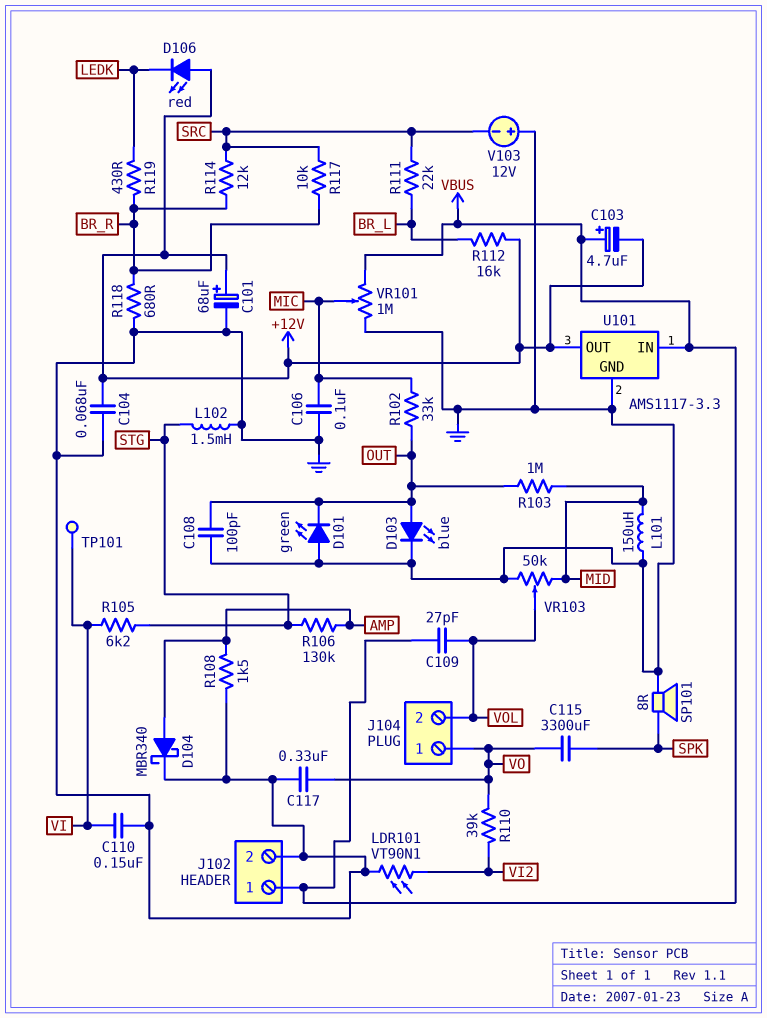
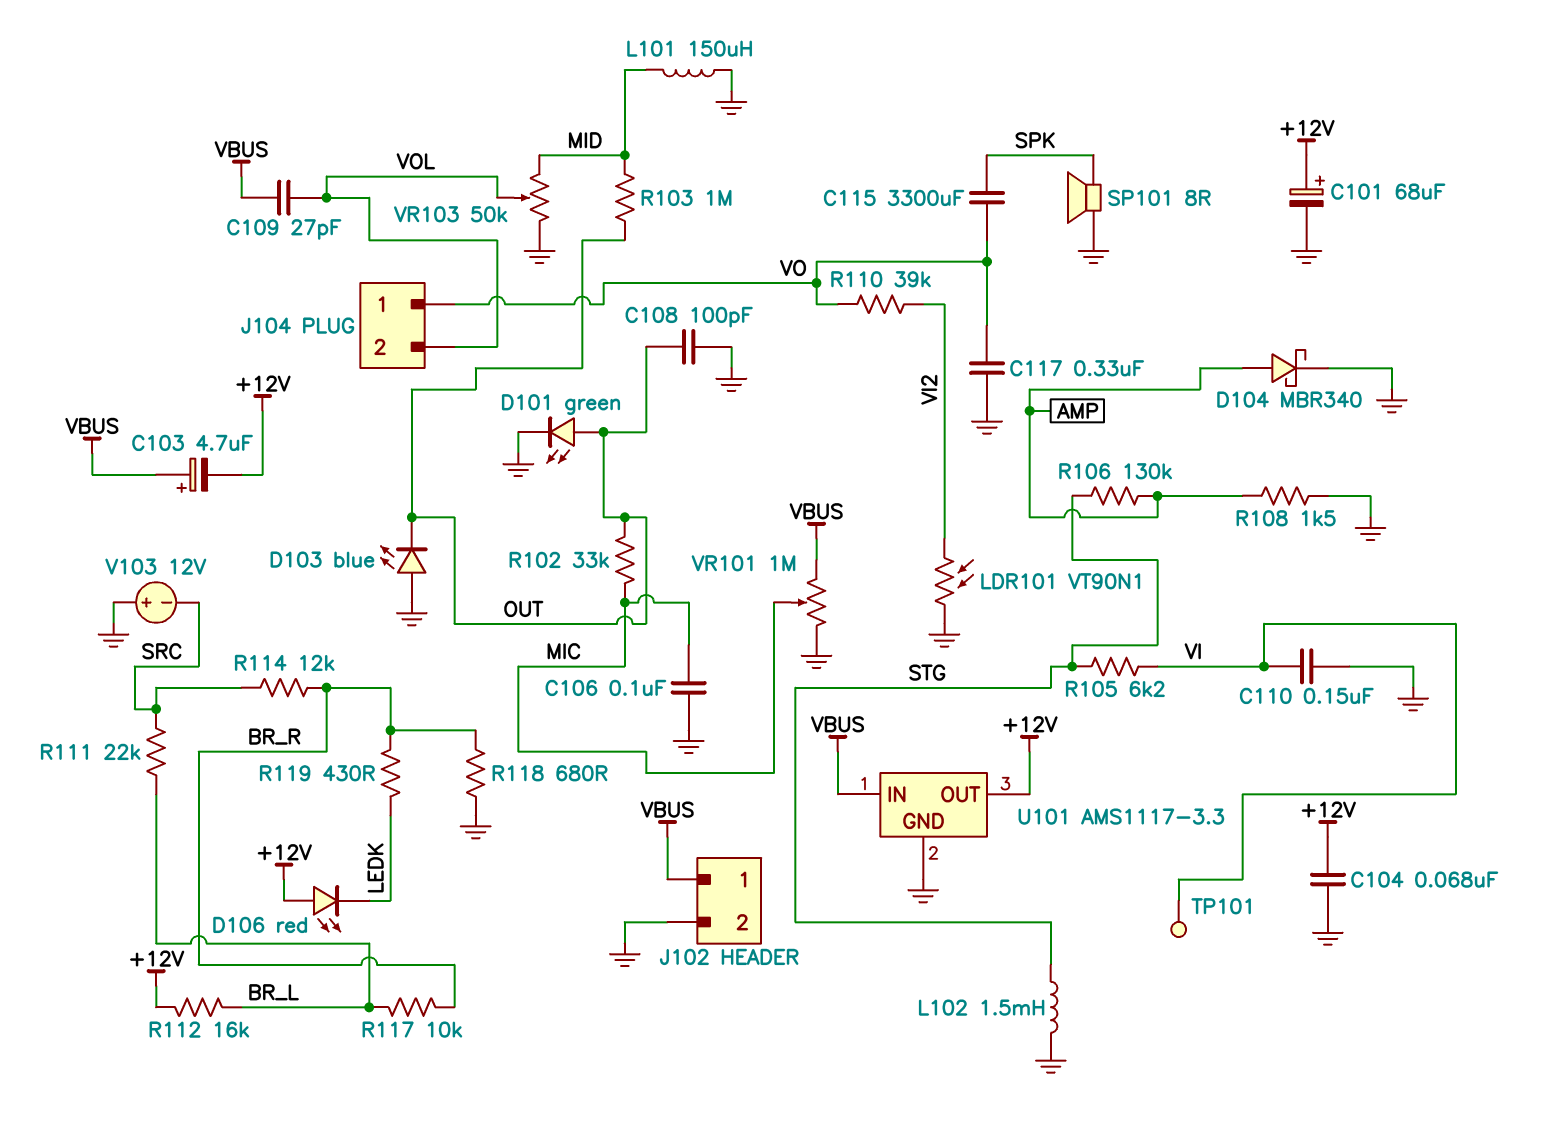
D101: LED green (A GND, K OUT) -> LED green (A OUT, K GND)
D103: LED blue (A OUT, K GND) -> LED blue (A GND, K OUT)
R117: 10k (BR_R, SRC) -> 10k (BR_L, BR_R)

